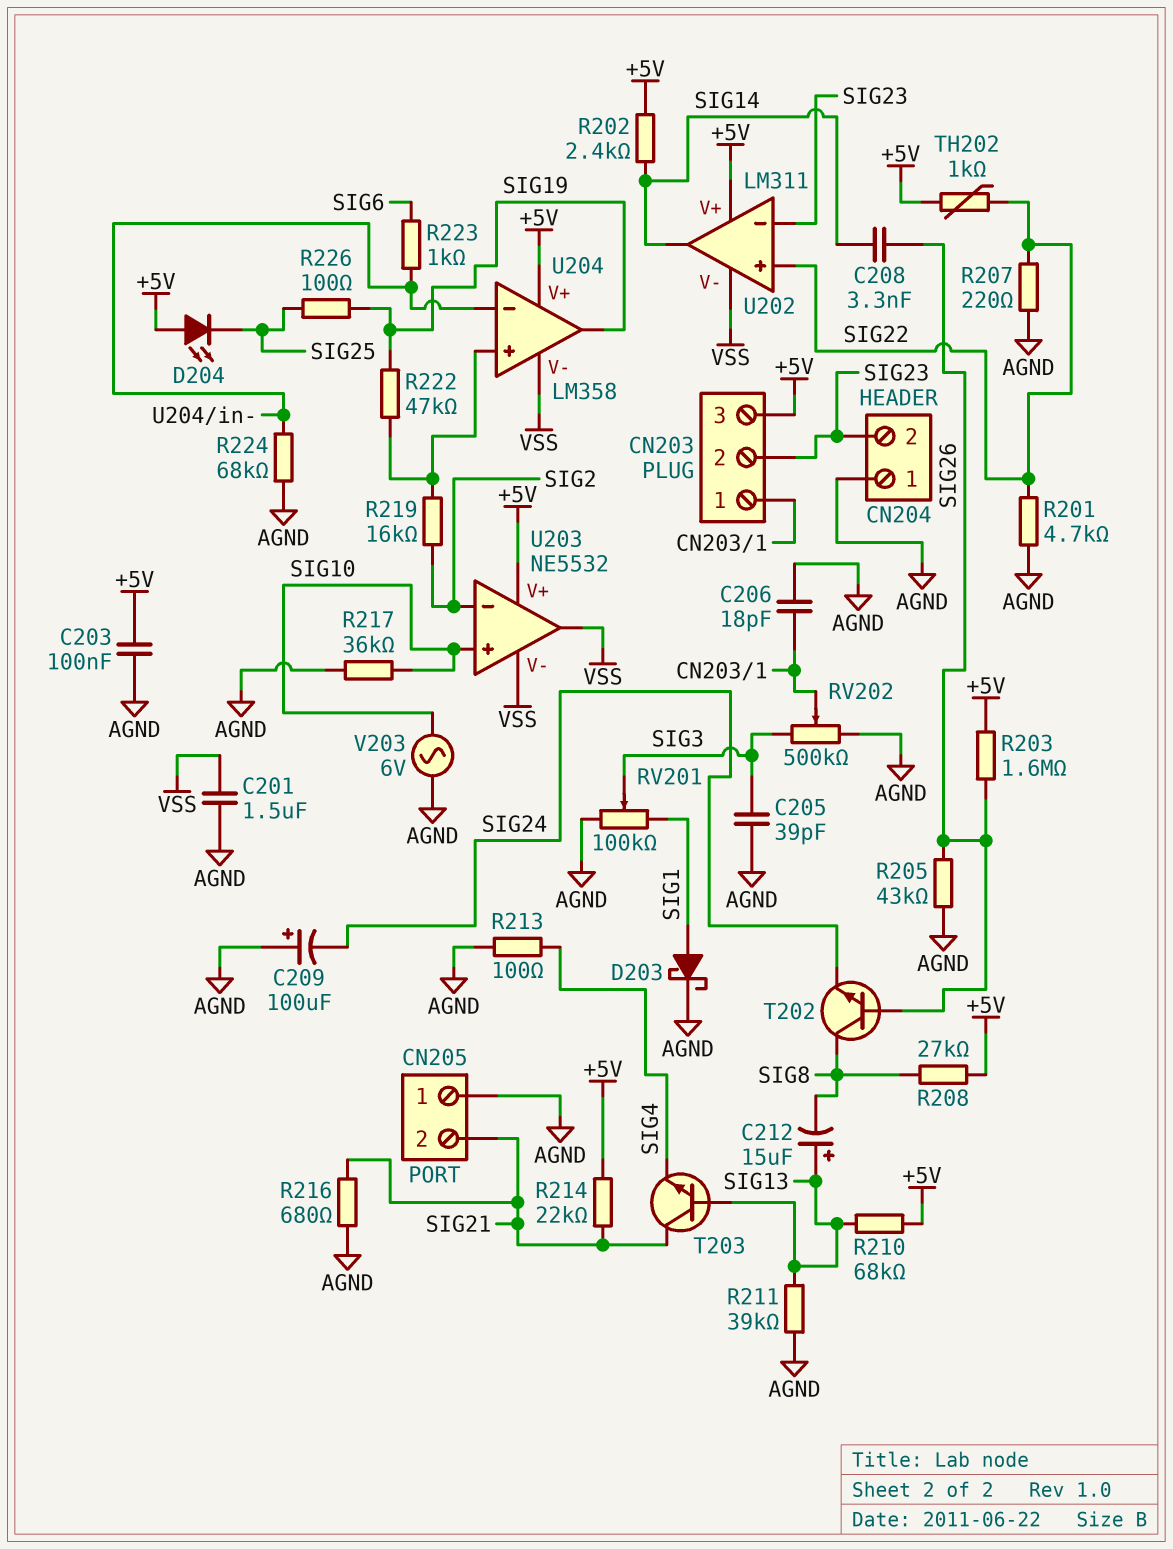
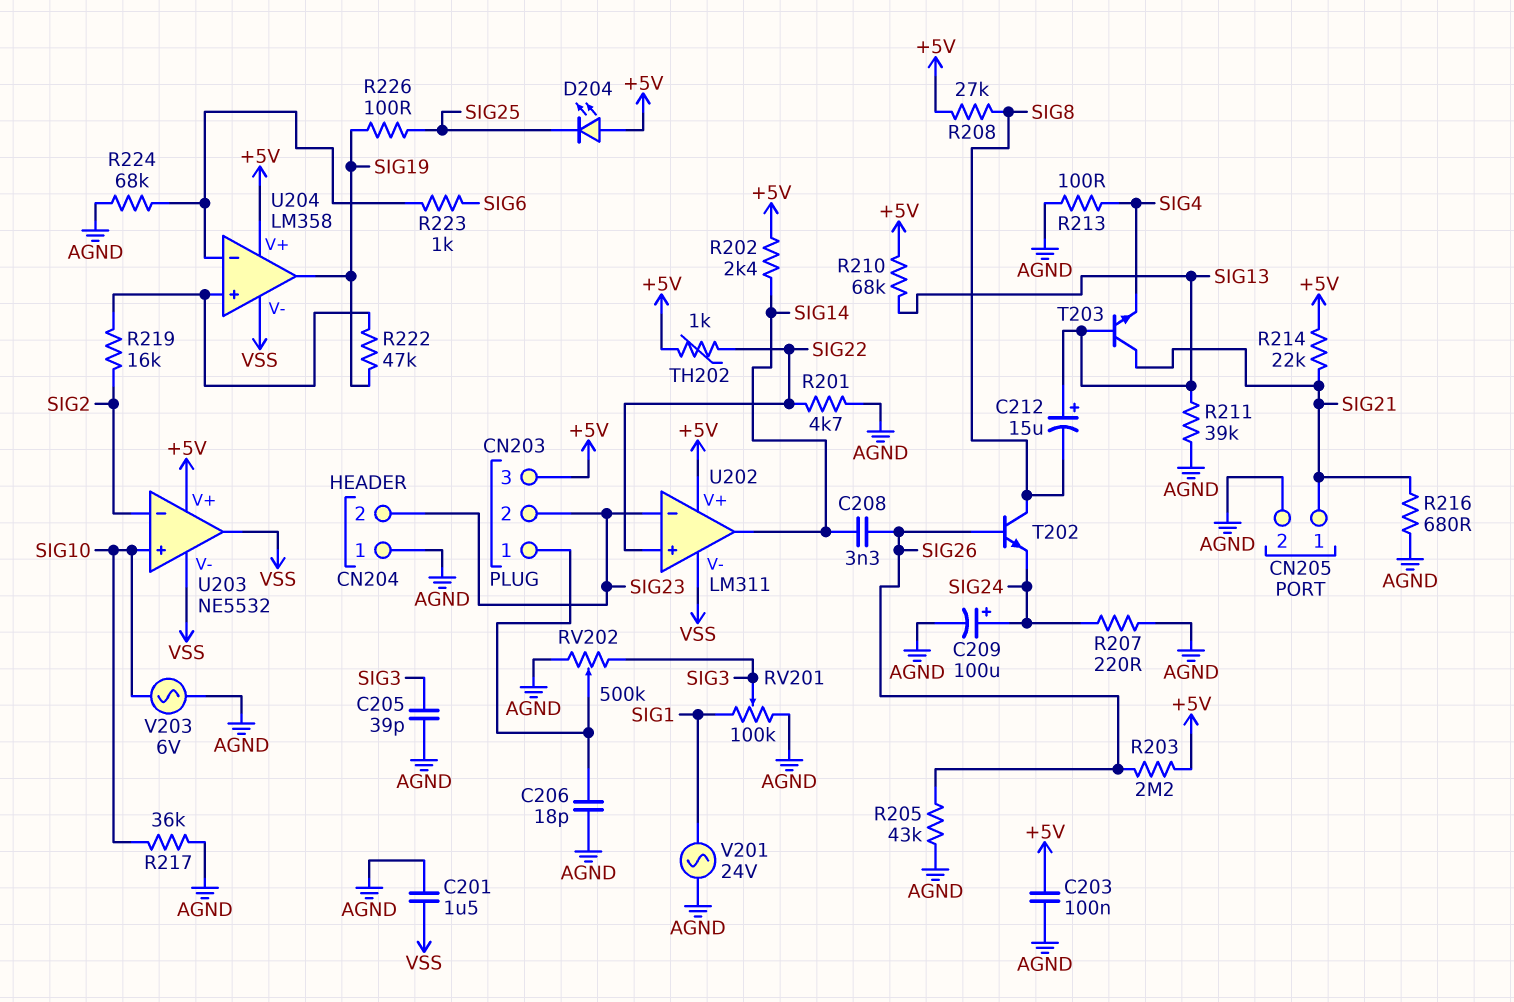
C209: 100uF (plus AGND, minus SIG24) -> 100uF (plus SIG24, minus AGND)
CN205 pin 1: AGND -> SIG21
CN205 pin 2: SIG21 -> AGND
D203: schottky (A SIG1, K AGND) -> none
R203: 1.6M (+5V, SIG26) -> 2.2M (+5V, SIG26)
R207: 220 (AGND, SIG22) -> 220 (AGND, SIG24)
V201: none -> AC 24V (AGND, SIG1)

